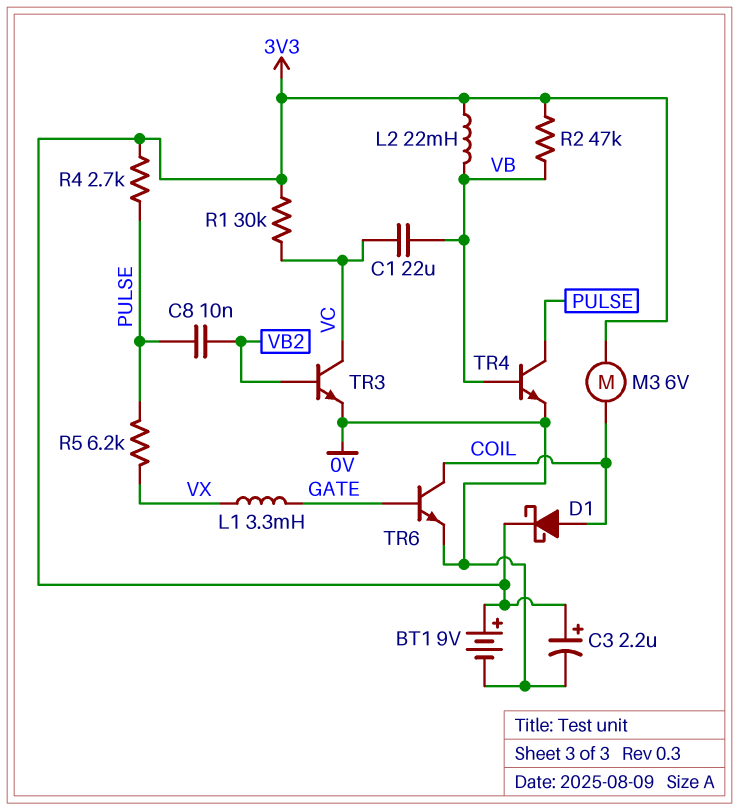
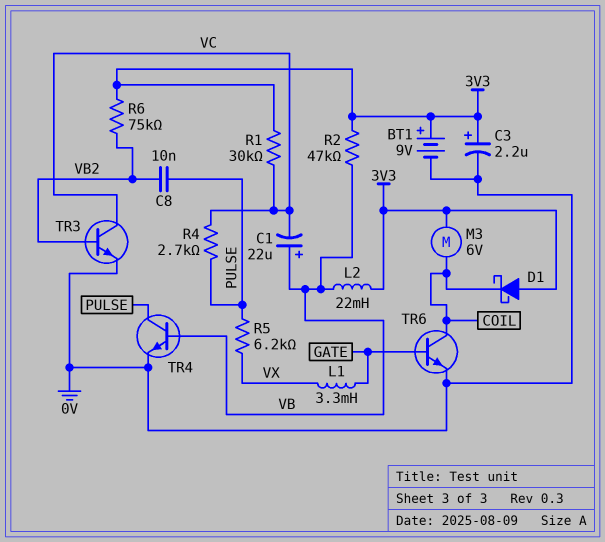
C1: 22uF (VB, VC) -> 22uF (plus VB, minus VC)
D1: schottky (A COIL, K 3V3) -> schottky (A 3V3, K COIL)
R4: 2.7k (3V3, PULSE) -> 2.7k (PULSE, VC)
R6: none -> 75k (3V3, VB2)

